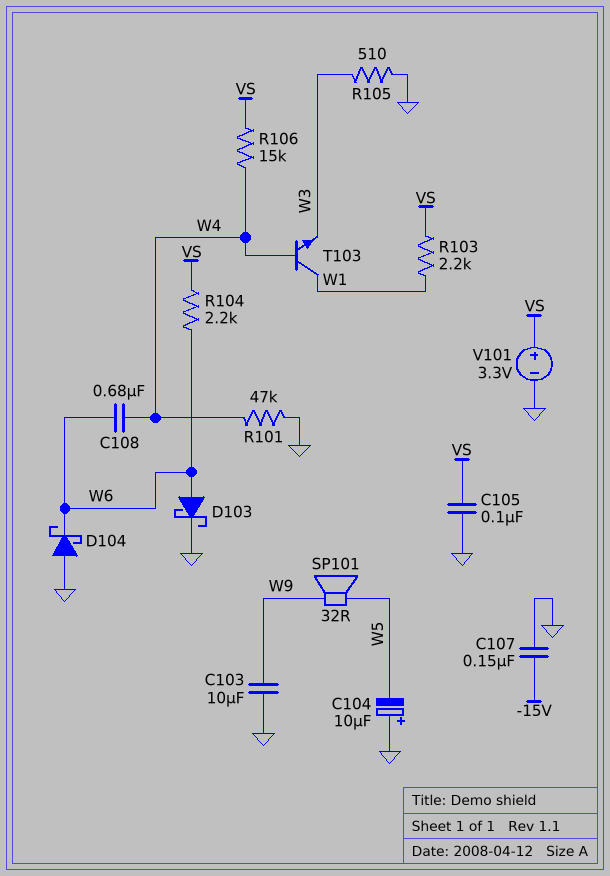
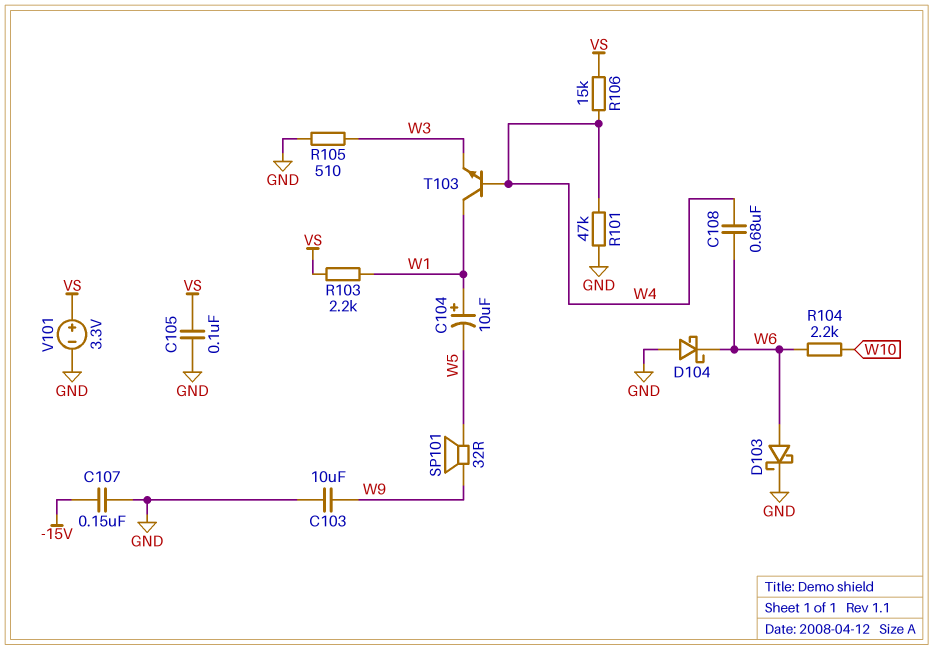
C104: 10uF (plus GND, minus W5) -> 10uF (plus W1, minus W5)
R104: 2.2k (VS, W6) -> 2.2k (W6, W10)

